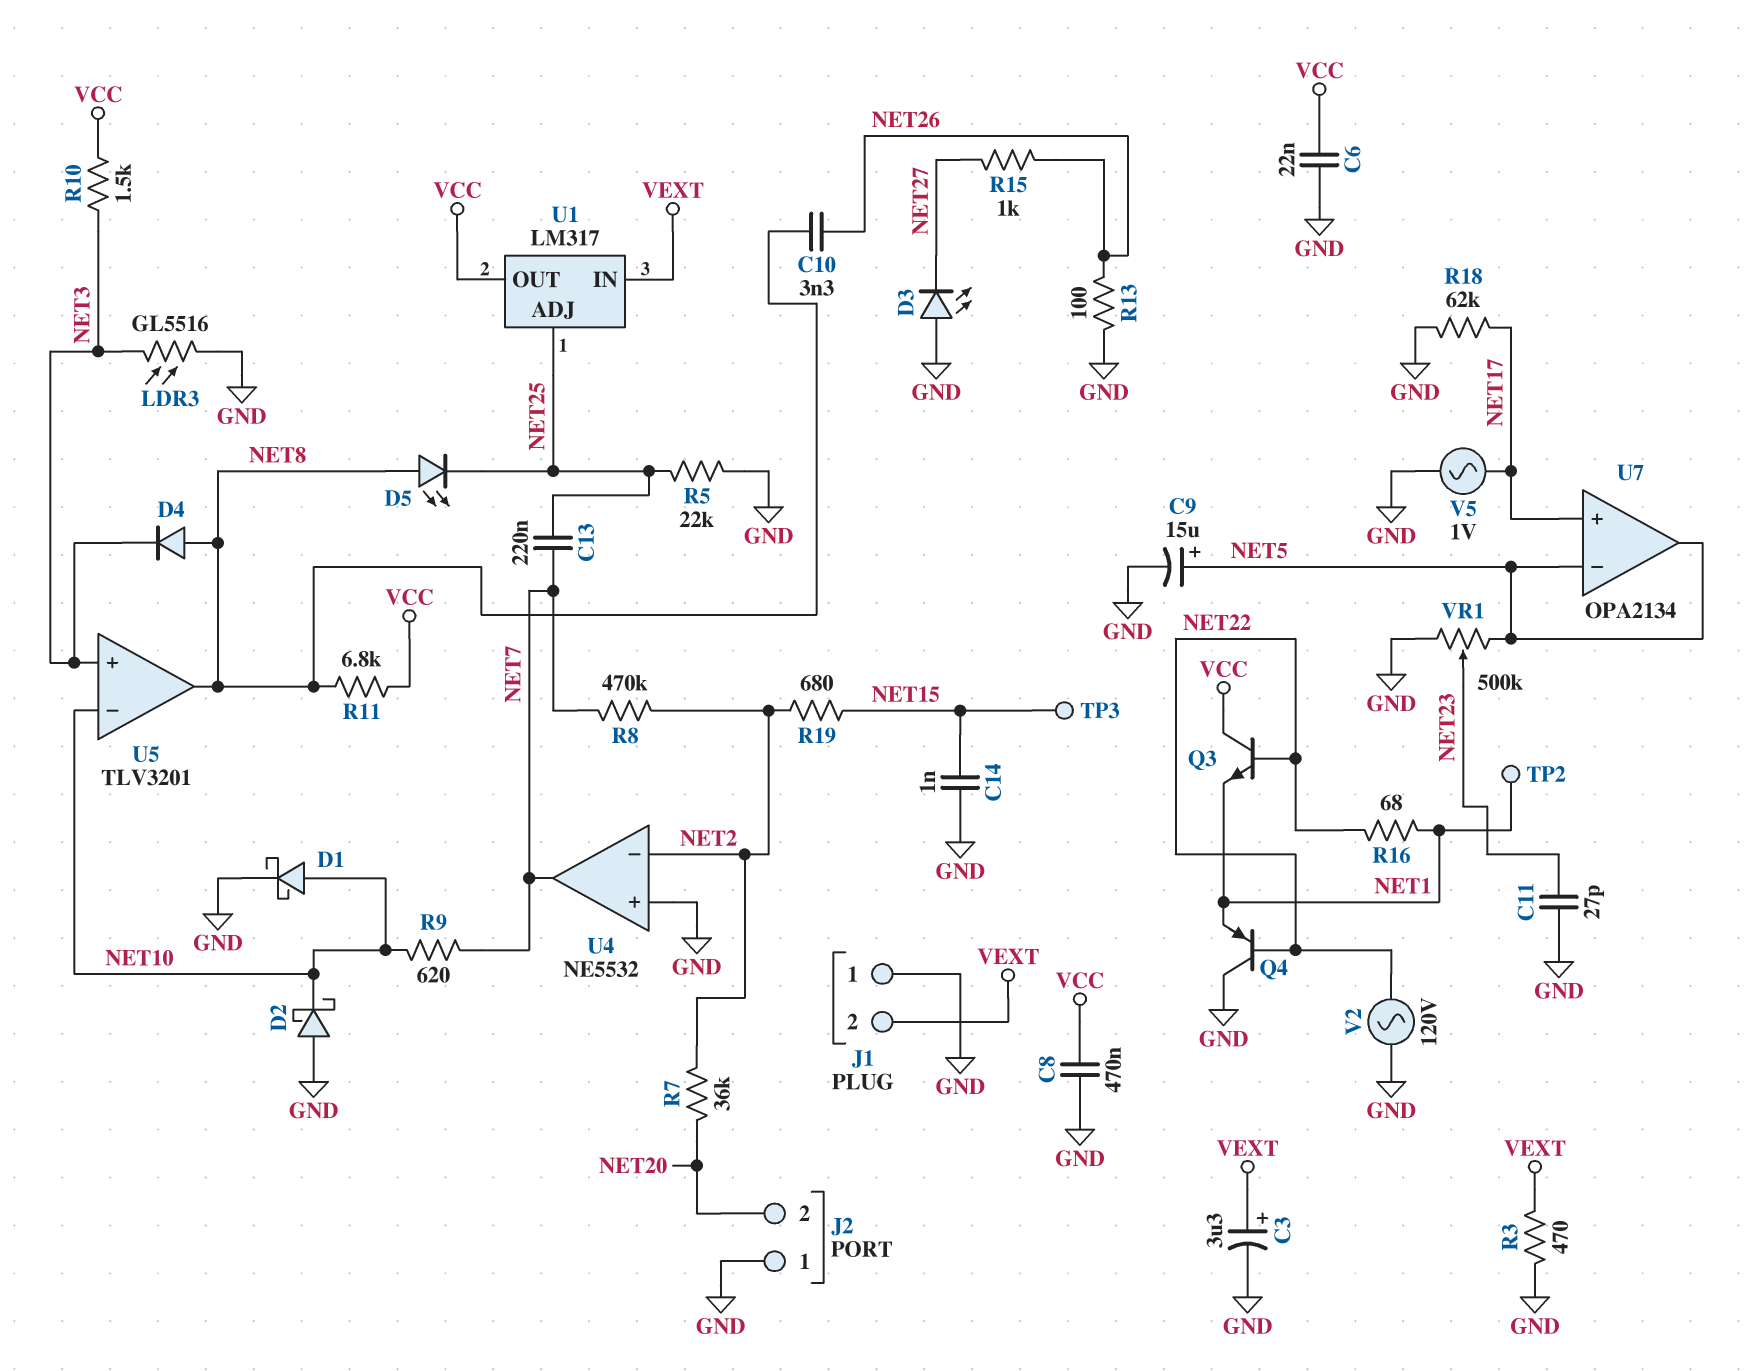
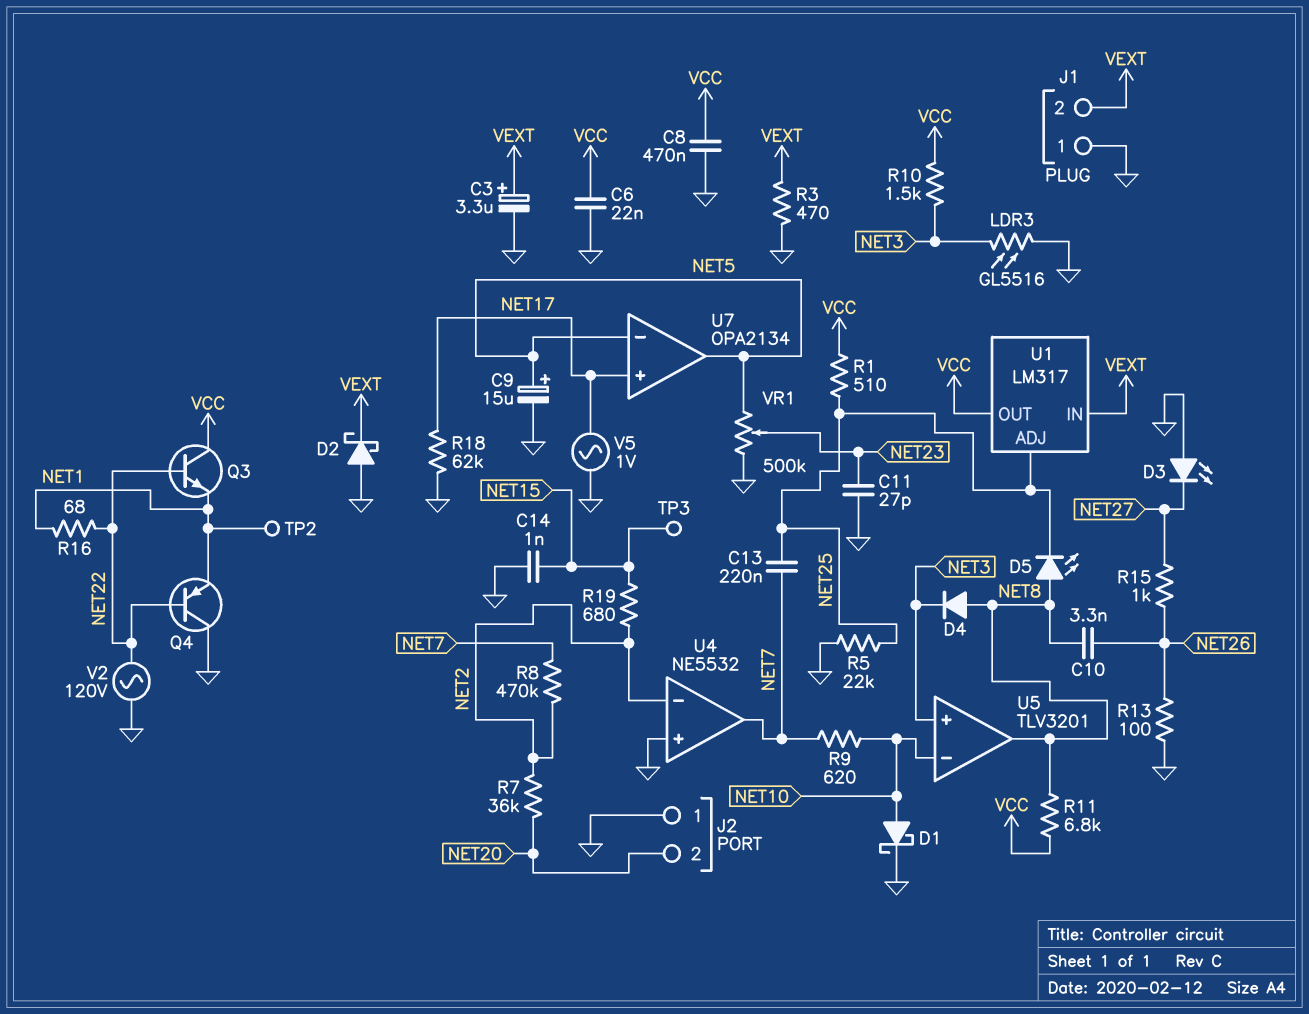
D2: schottky (A GND, K NET10) -> schottky (A GND, K VEXT)
R1: none -> 510 (NET25, VCC)

